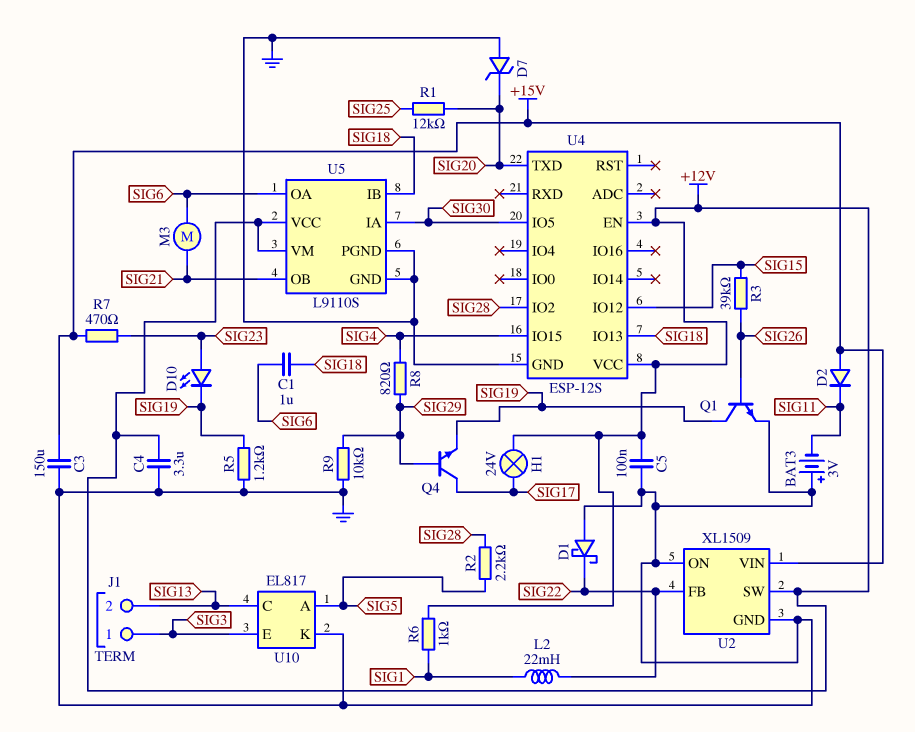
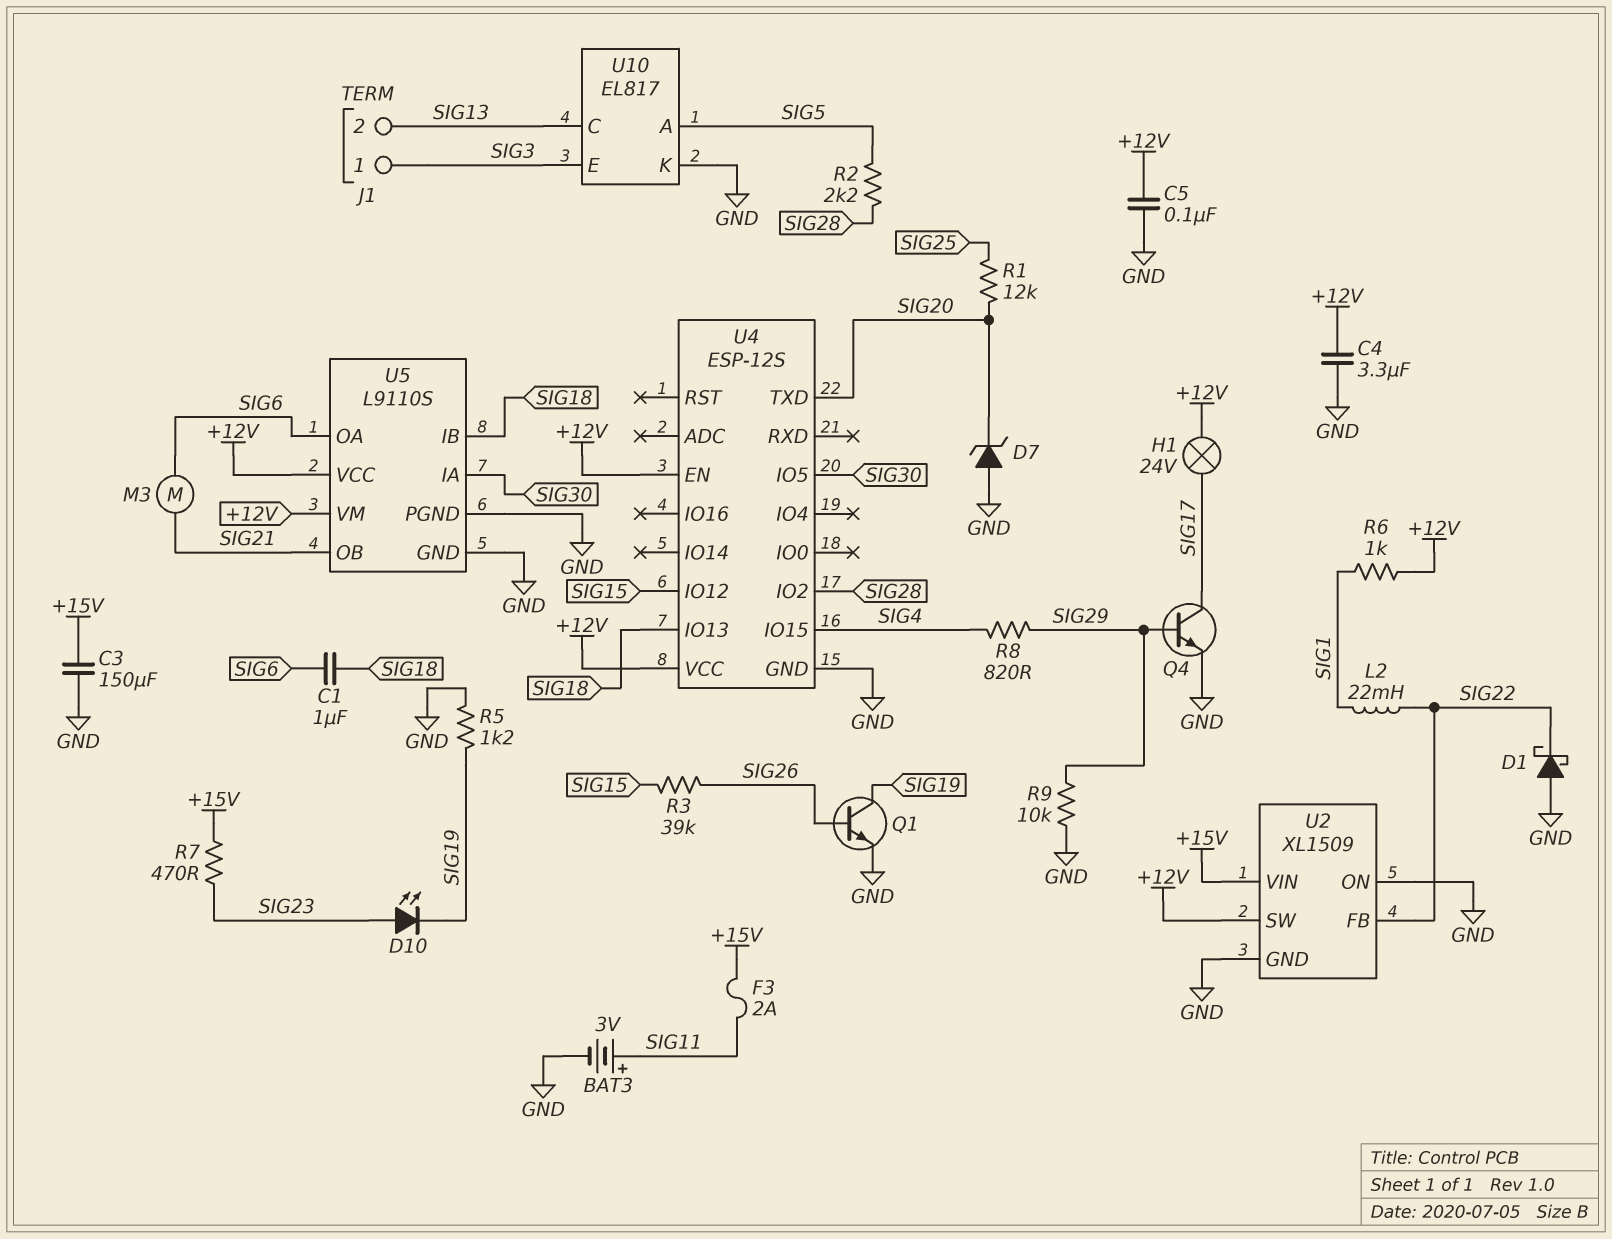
BAT3: 3V (plus GND, minus SIG11) -> 3V (plus SIG11, minus GND)
D2: diode (A +15V, K SIG11) -> none
F3: none -> 2A (+15V, SIG11)
Q4: NPN (B SIG29, C SIG17, E SIG19) -> NPN (B SIG29, C SIG17, E GND)

